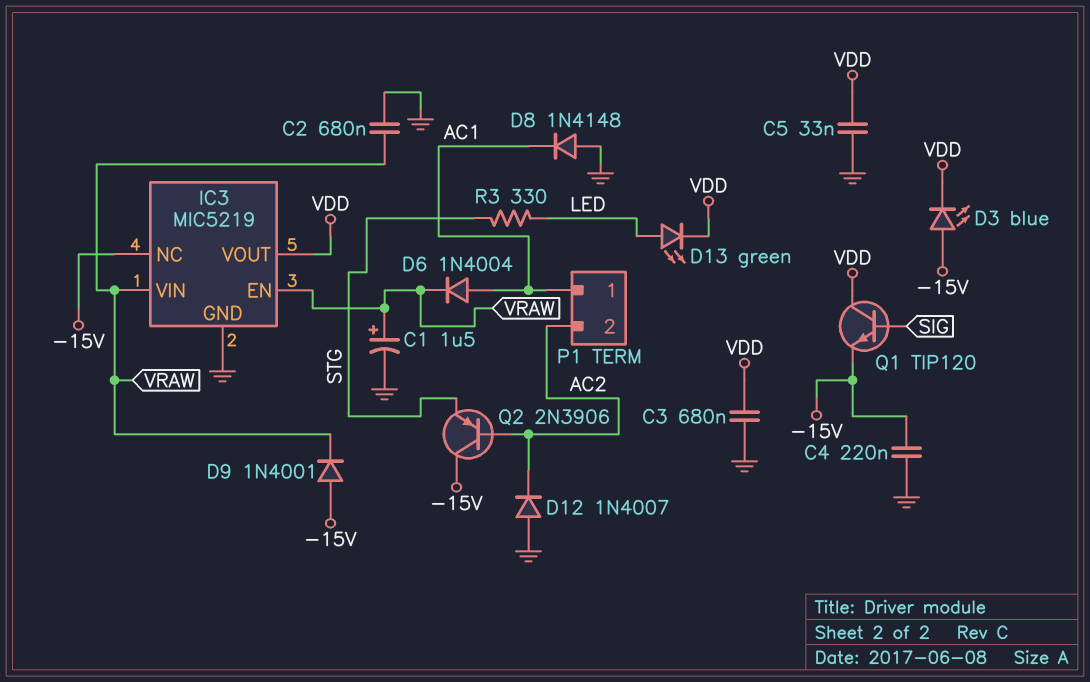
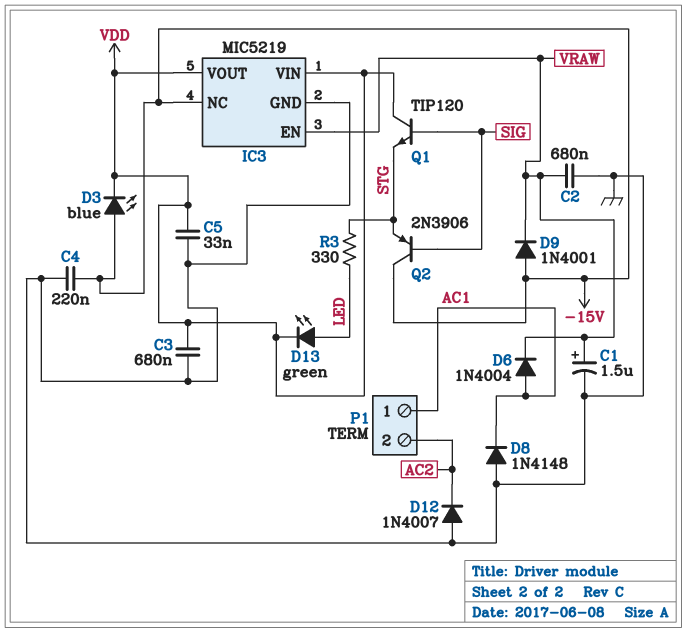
IC3 pin VIN: VRAW -> VDD
Q1: NPN TIP120 (B SIG, C VDD, E -15V) -> NPN TIP120 (B SIG, C VDD, E STG)
Q2: PNP 2N3906 (B AC2, C -15V, E STG) -> PNP 2N3906 (B SIG, C -15V, E STG)

